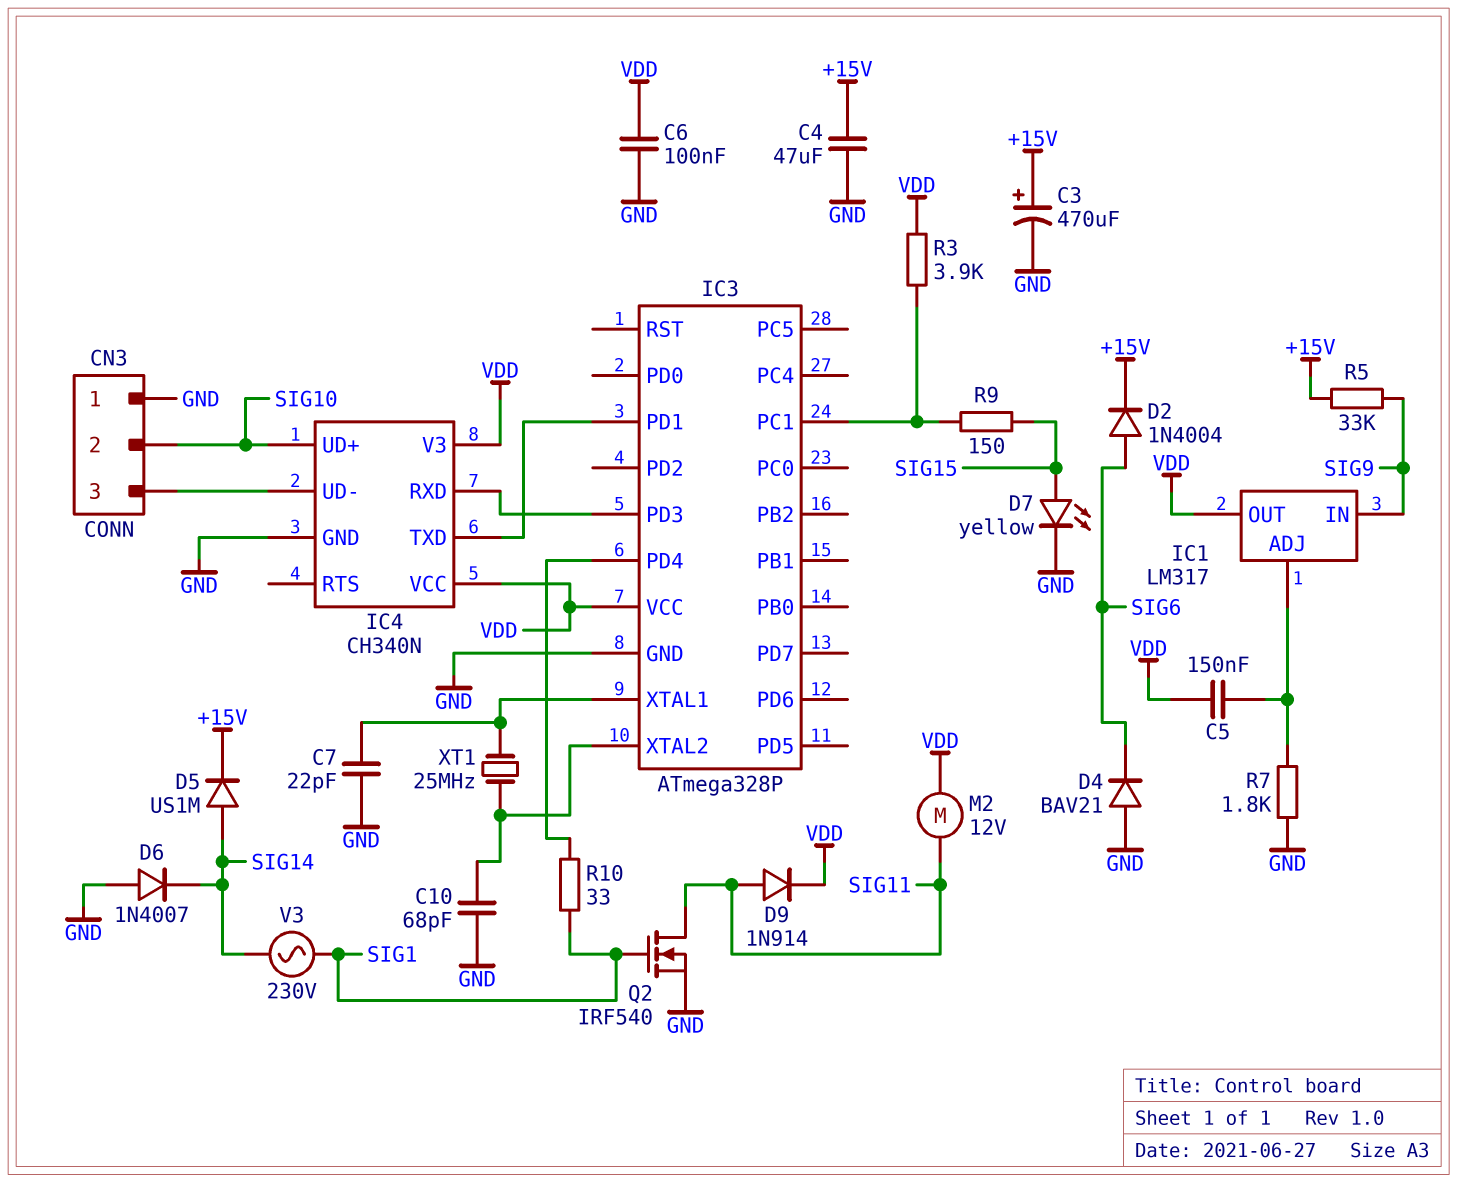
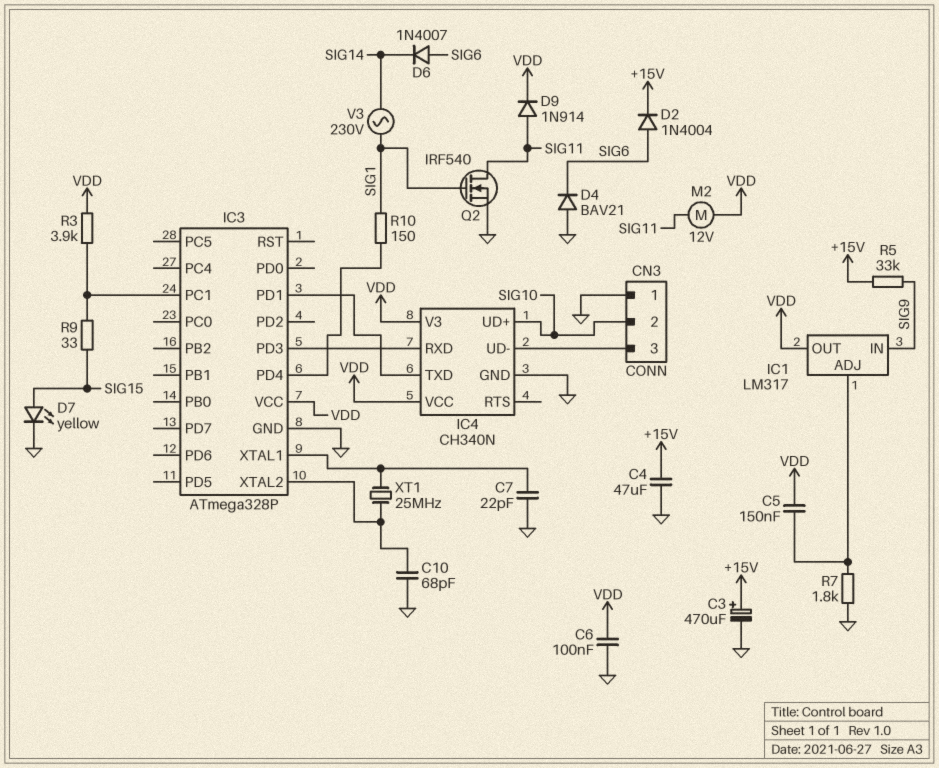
D5: diode US1M (A SIG14, K +15V) -> none
D6: diode 1N4007 (A GND, K SIG14) -> diode 1N4007 (A SIG6, K SIG14)
R9: 150 (IC3/PC1, SIG15) -> 33 (IC3/PC1, SIG15)
R10: 33 (IC3/PD4, SIG1) -> 150 (IC3/PD4, SIG1)

